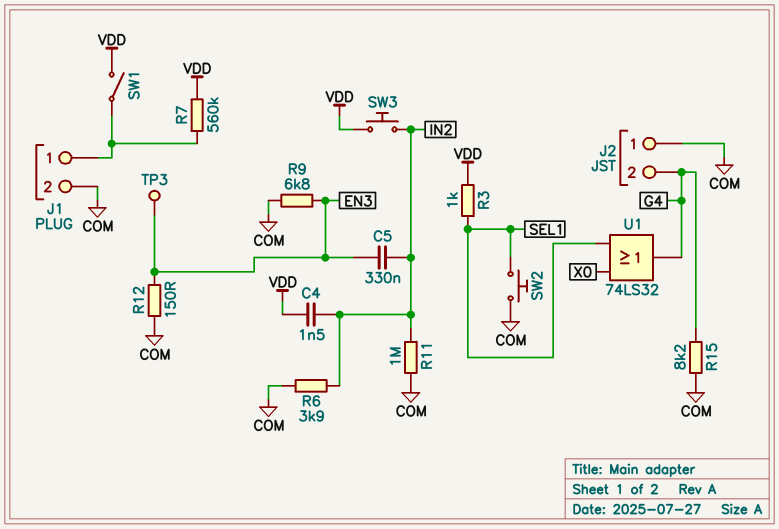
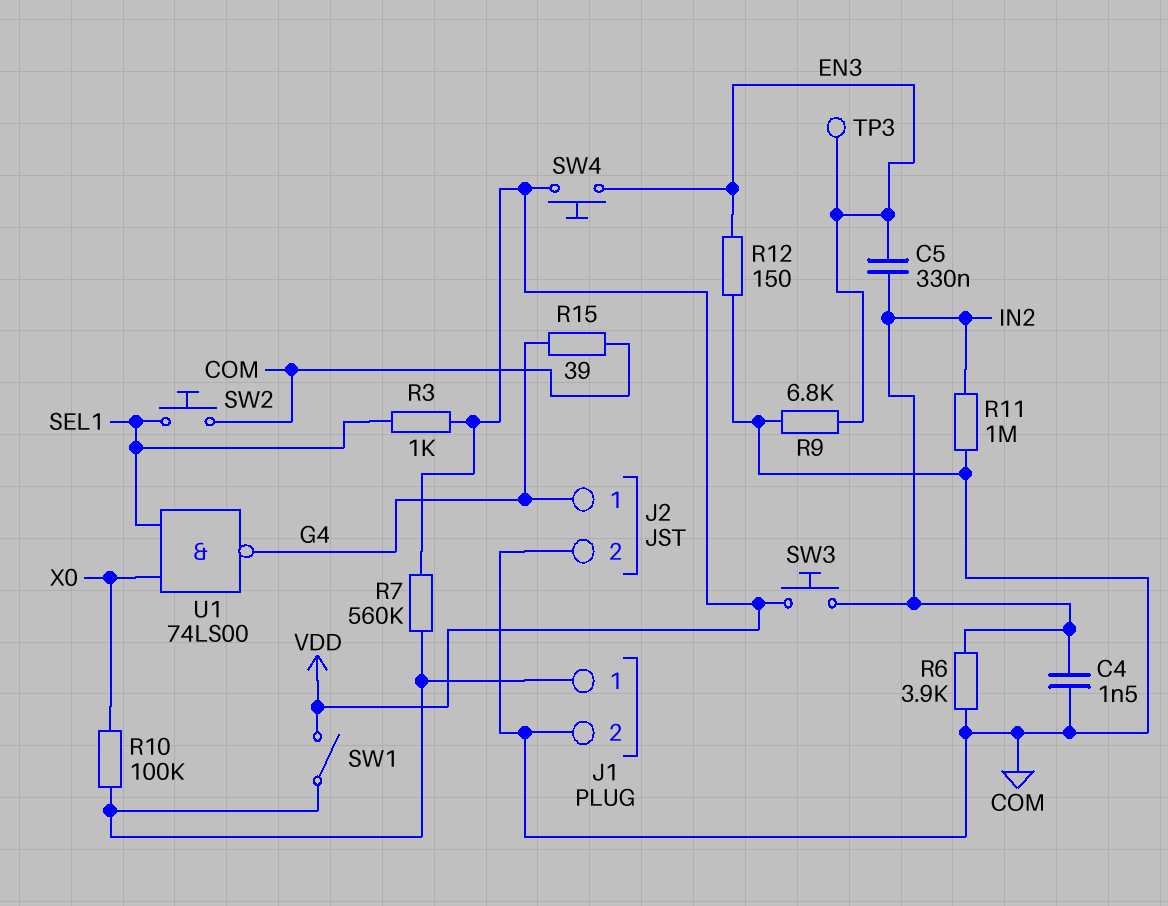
C4: 1.5nF (IN2, VDD) -> 1.5nF (COM, IN2)
J2 pin 1: COM -> G4
J2 pin 2: G4 -> COM
R10: none -> 100k (J1/1, X0)
R15: 8.2k (COM, G4) -> 39 (COM, G4)
SW4: none -> button (EN3, VDD)
U1: OR 74LS32 (in SEL1, in X0, out G4) -> NAND 74LS00 (in SEL1, in X0, out G4)

